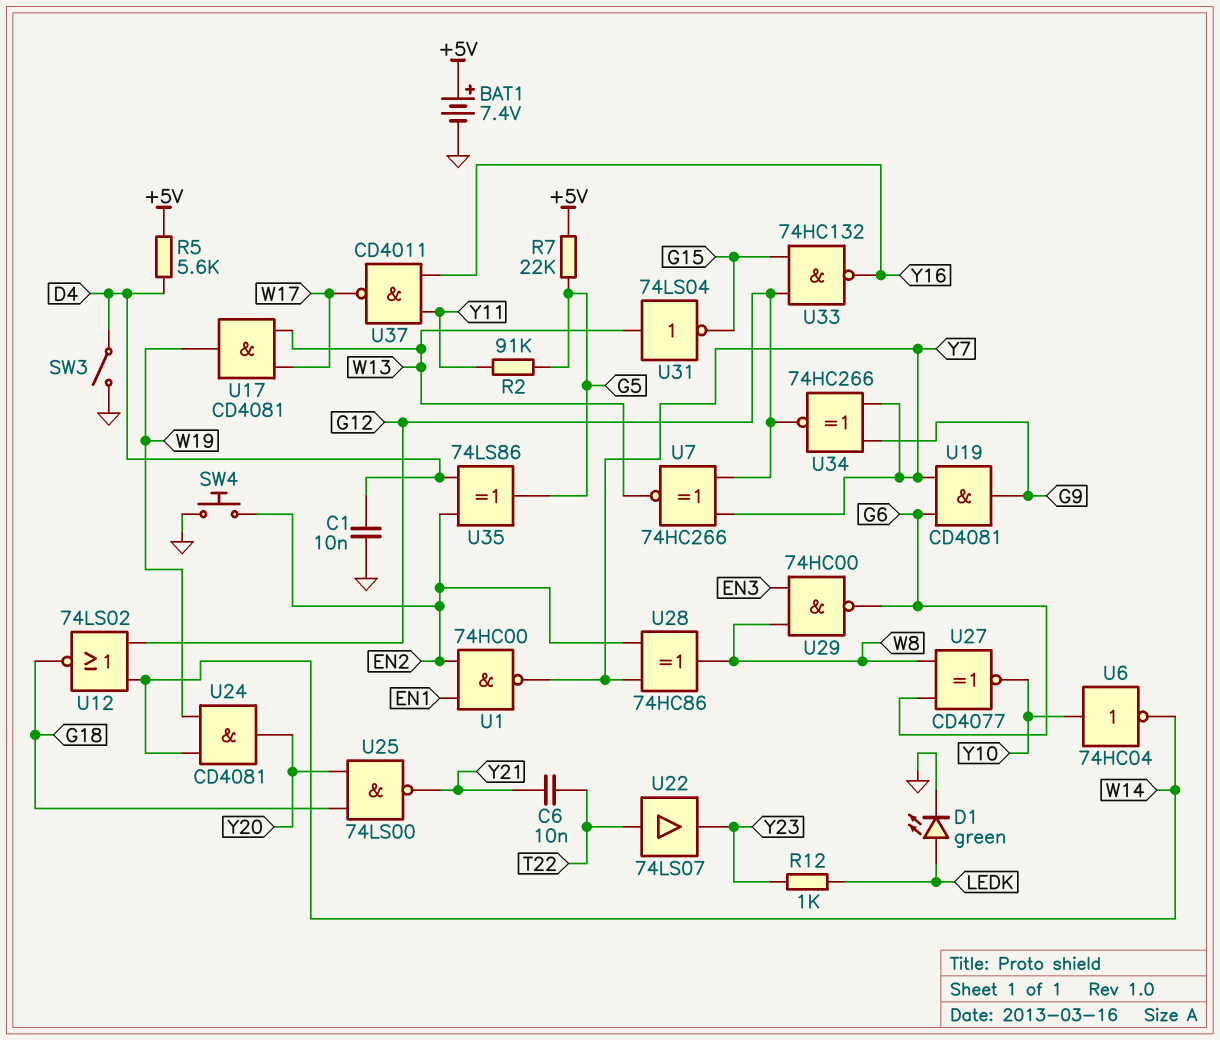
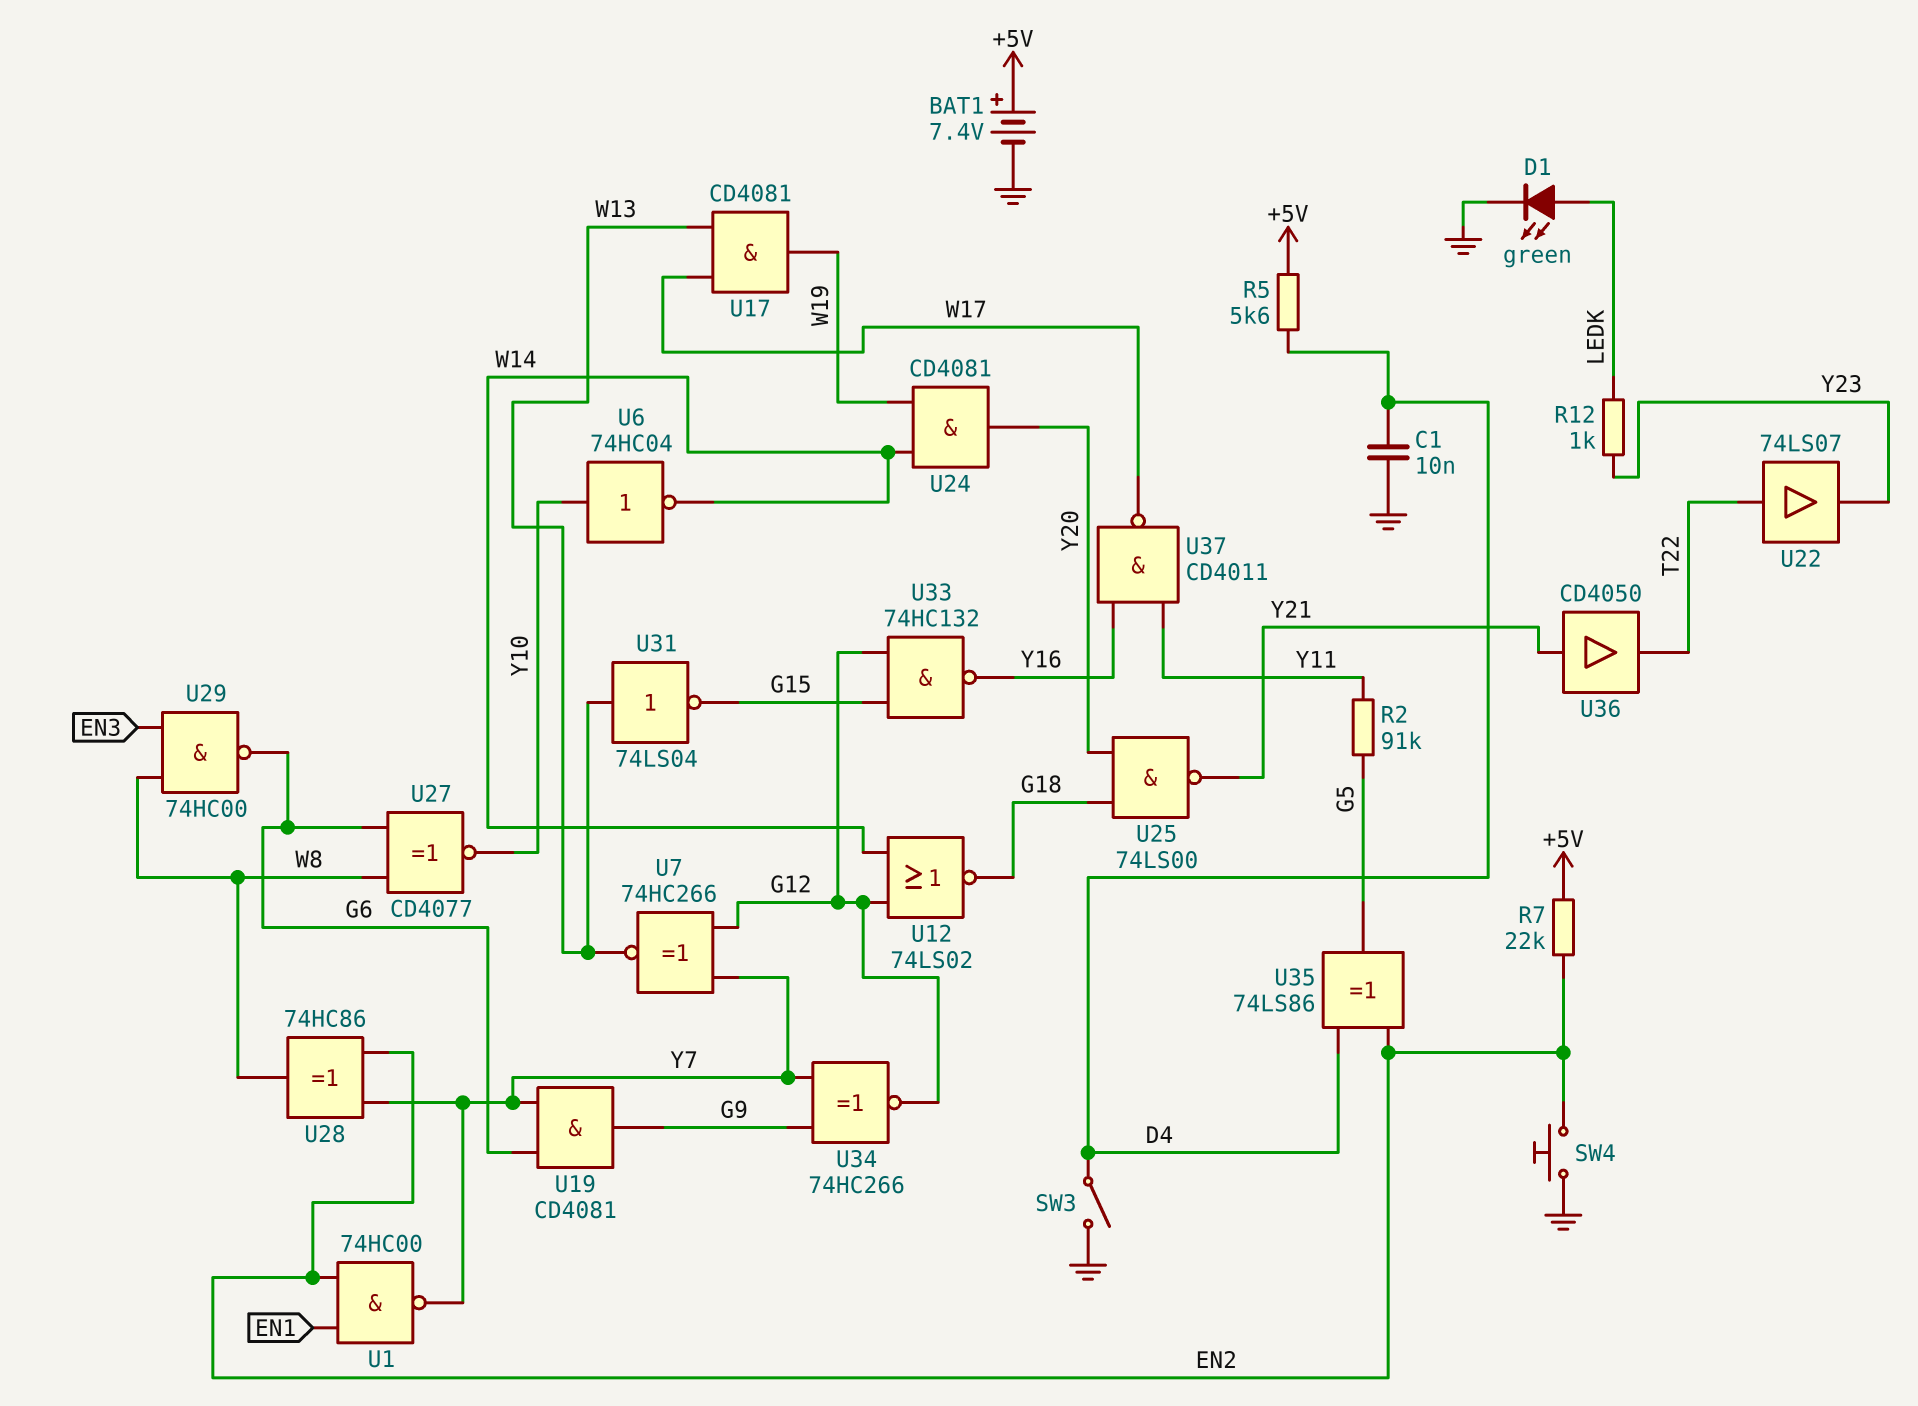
C6: 10nF (T22, Y21) -> none
R7: 22k (+5V, G5) -> 22k (+5V, EN2)
U36: none -> buffer CD4050 (in Y21, out T22)

